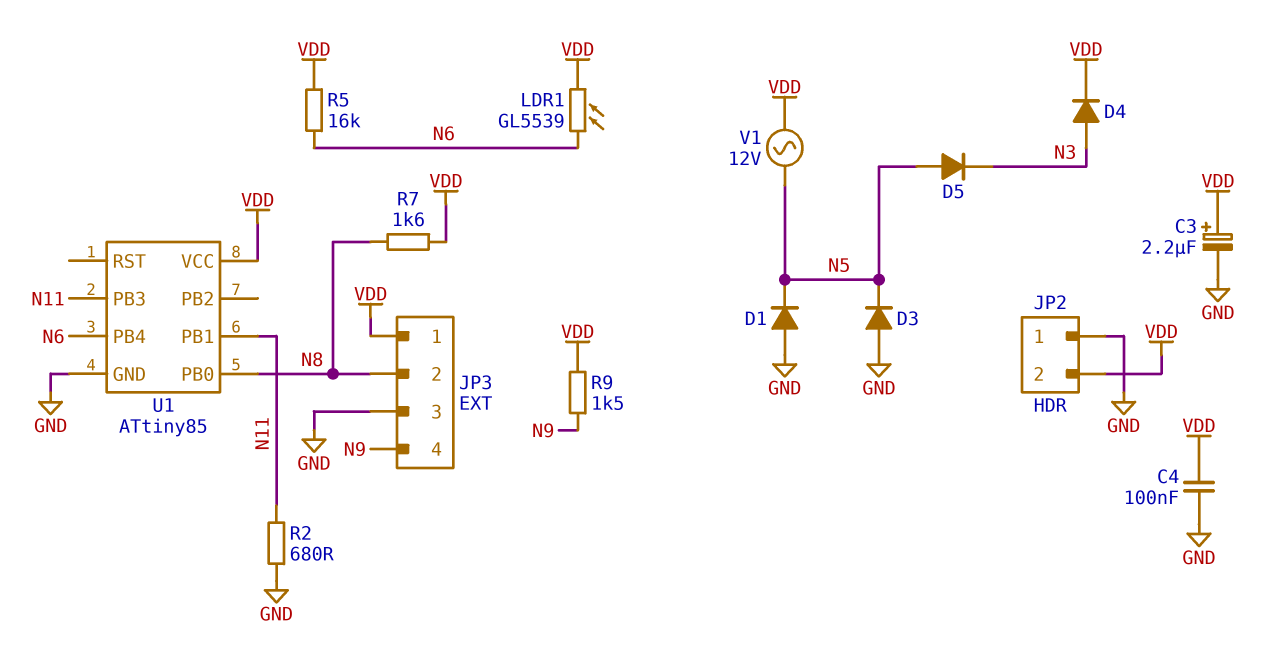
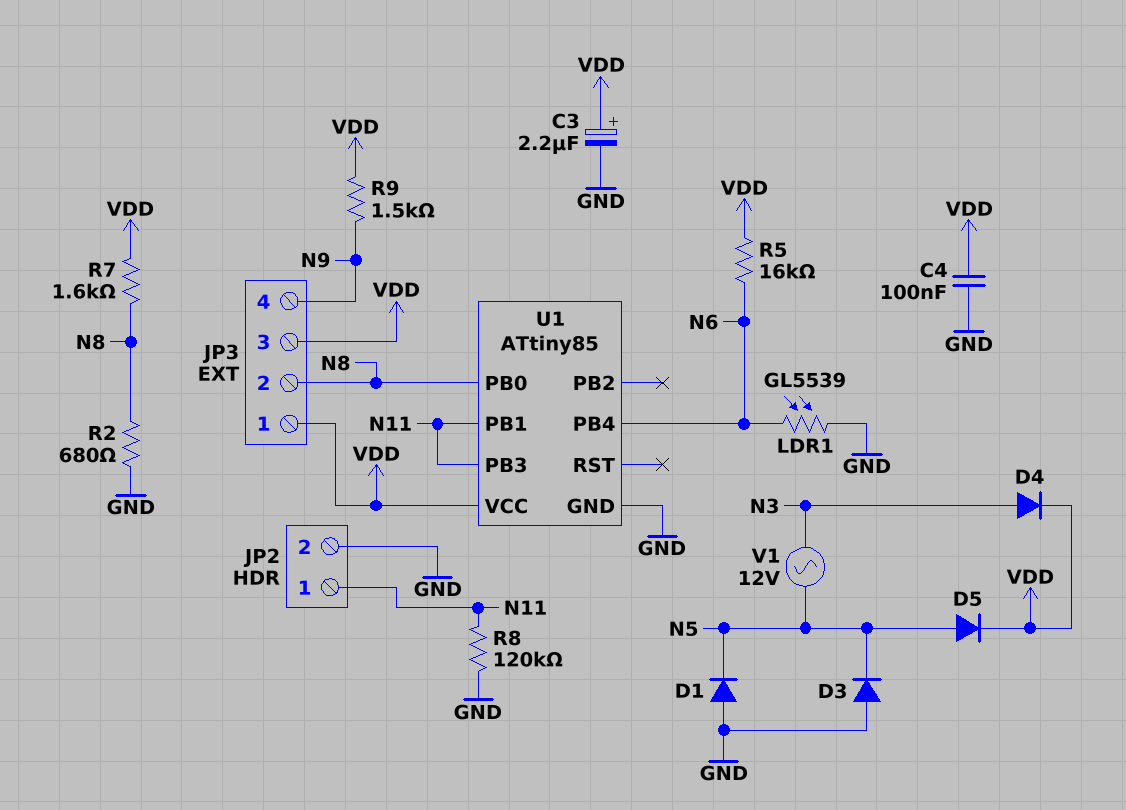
D5: diode (A N5, K N3) -> diode (A N5, K VDD)
JP2 pin 1: GND -> N11
JP2 pin 2: VDD -> GND
JP3 pin 3: GND -> VDD
LDR1: GL5539 (N6, VDD) -> GL5539 (GND, N6)
R2: 680 (GND, N11) -> 680 (GND, N8)
R8: none -> 120k (GND, N11)
V1: AC 12V (N5, VDD) -> AC 12V (N3, N5)

